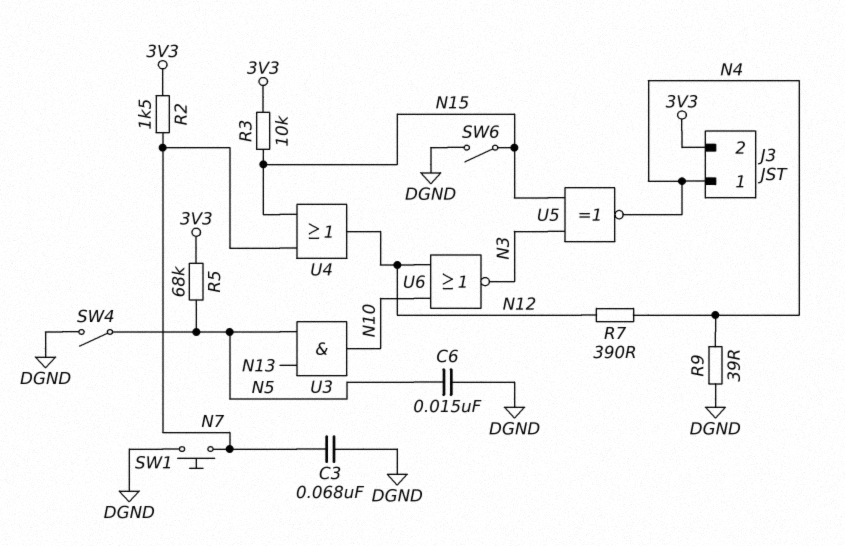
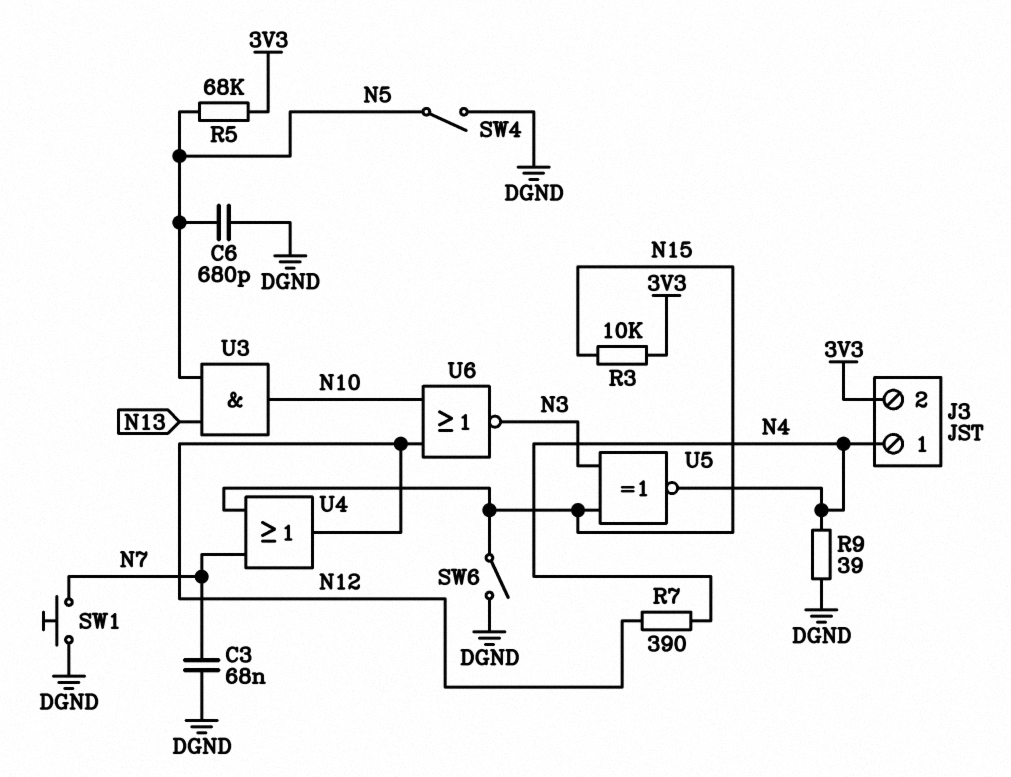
C6: 15nF (DGND, N5) -> 680pF (DGND, N5)
R2: 1.5k (3V3, N7) -> none

